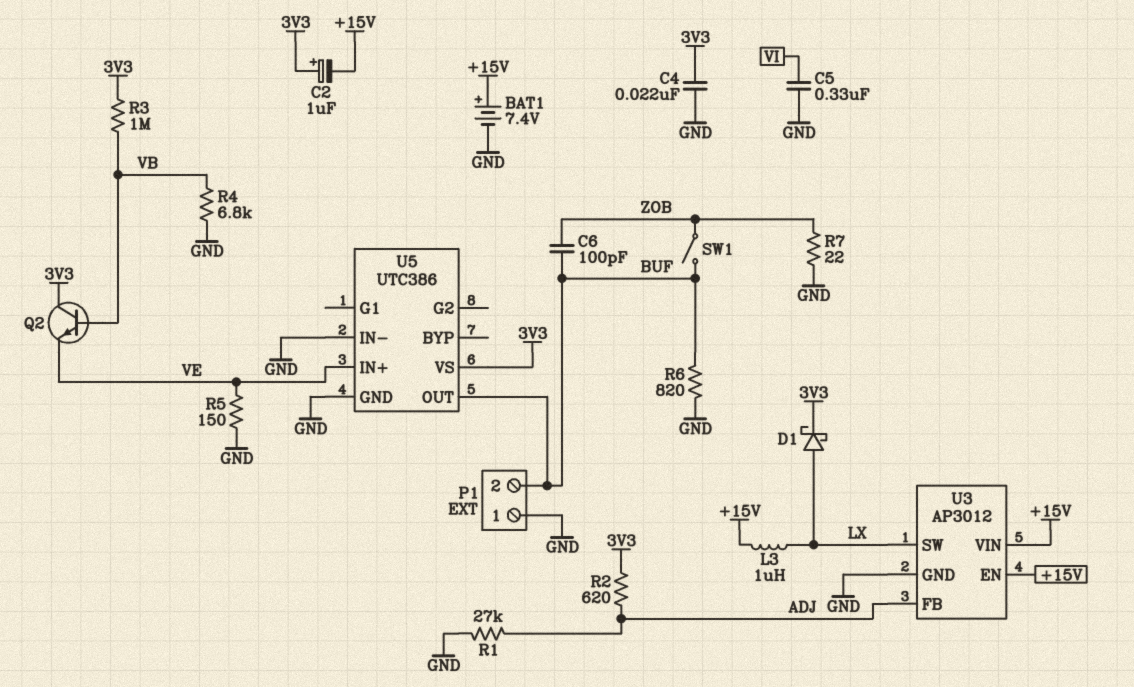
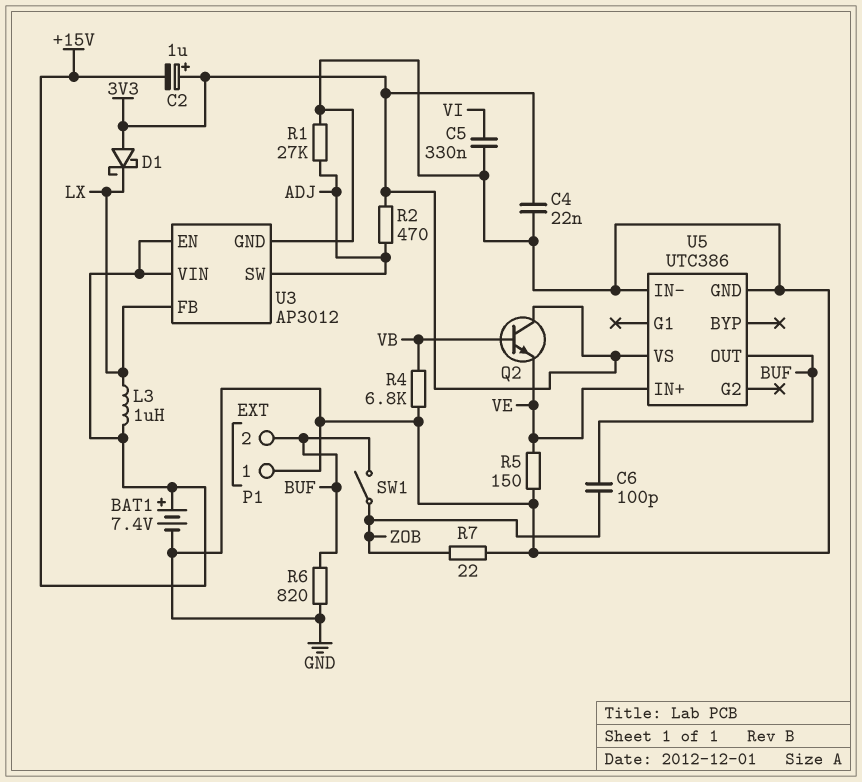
D1: schottky (A LX, K 3V3) -> schottky (A 3V3, K LX)
R2: 620 (3V3, ADJ) -> 470 (3V3, ADJ)
R3: 1M (3V3, VB) -> none
U3 pin FB: ADJ -> LX
U3 pin SW: LX -> ADJ

